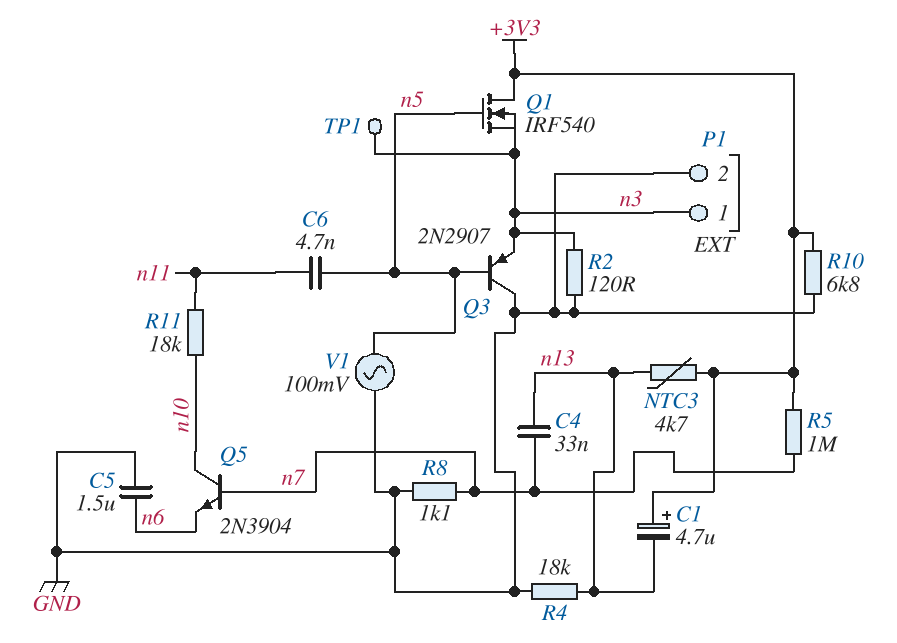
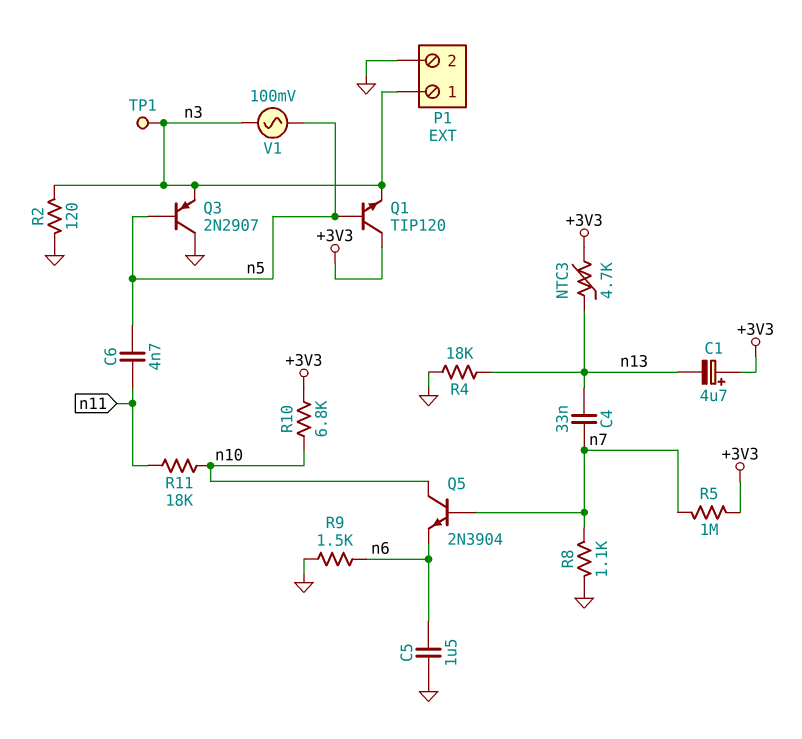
Q1: NMOS IRF540 (G n5, D +3V3, S n3) -> NPN TIP120 (B n5, C +3V3, E n3)
R9: none -> 1.5k (GND, n6)
R10: 6.8k (+3V3, GND) -> 6.8k (+3V3, n10)
V1: AC 100mV (GND, n5) -> AC 100mV (n3, n5)

